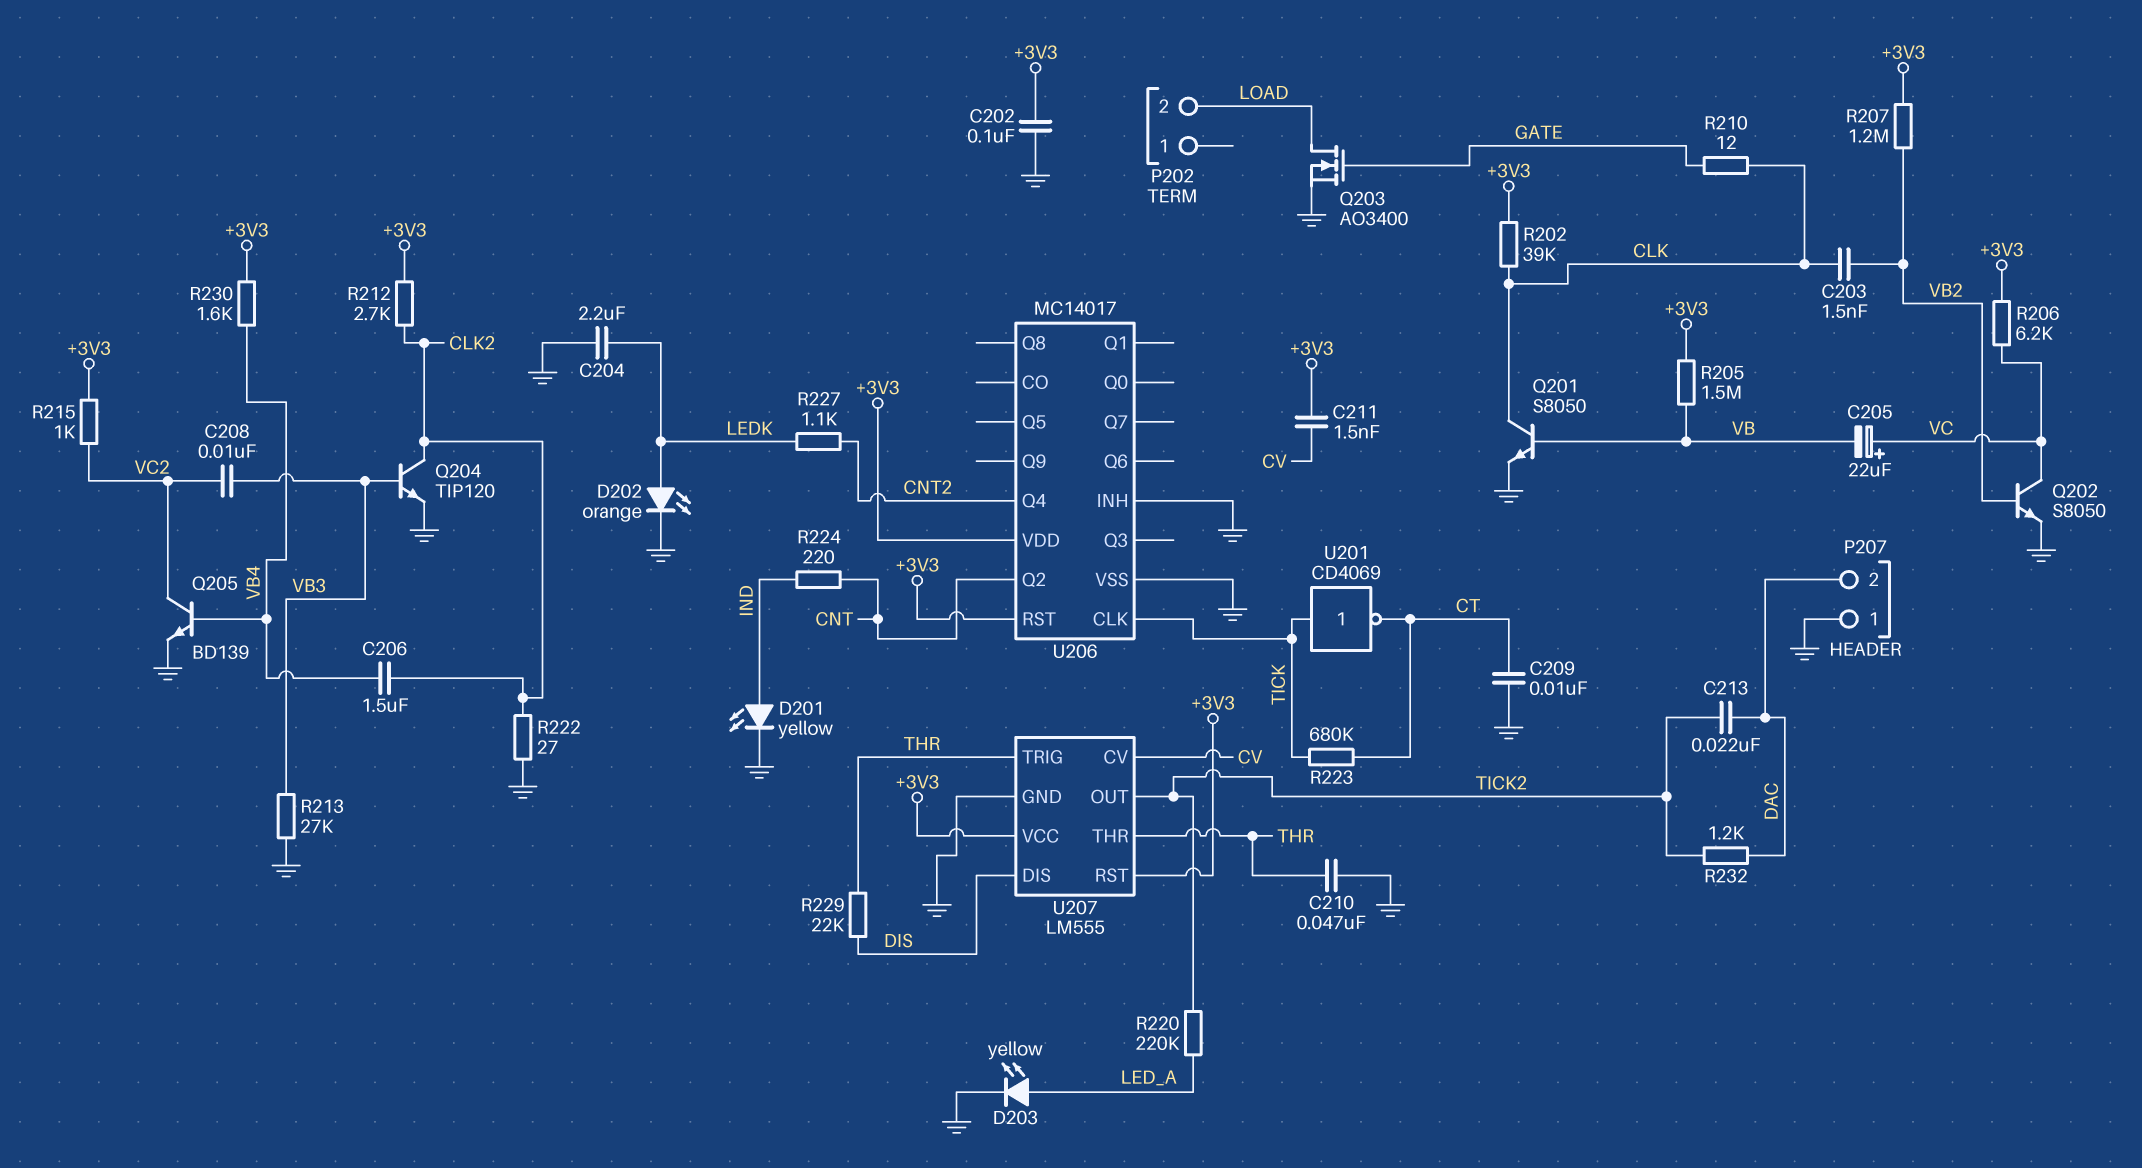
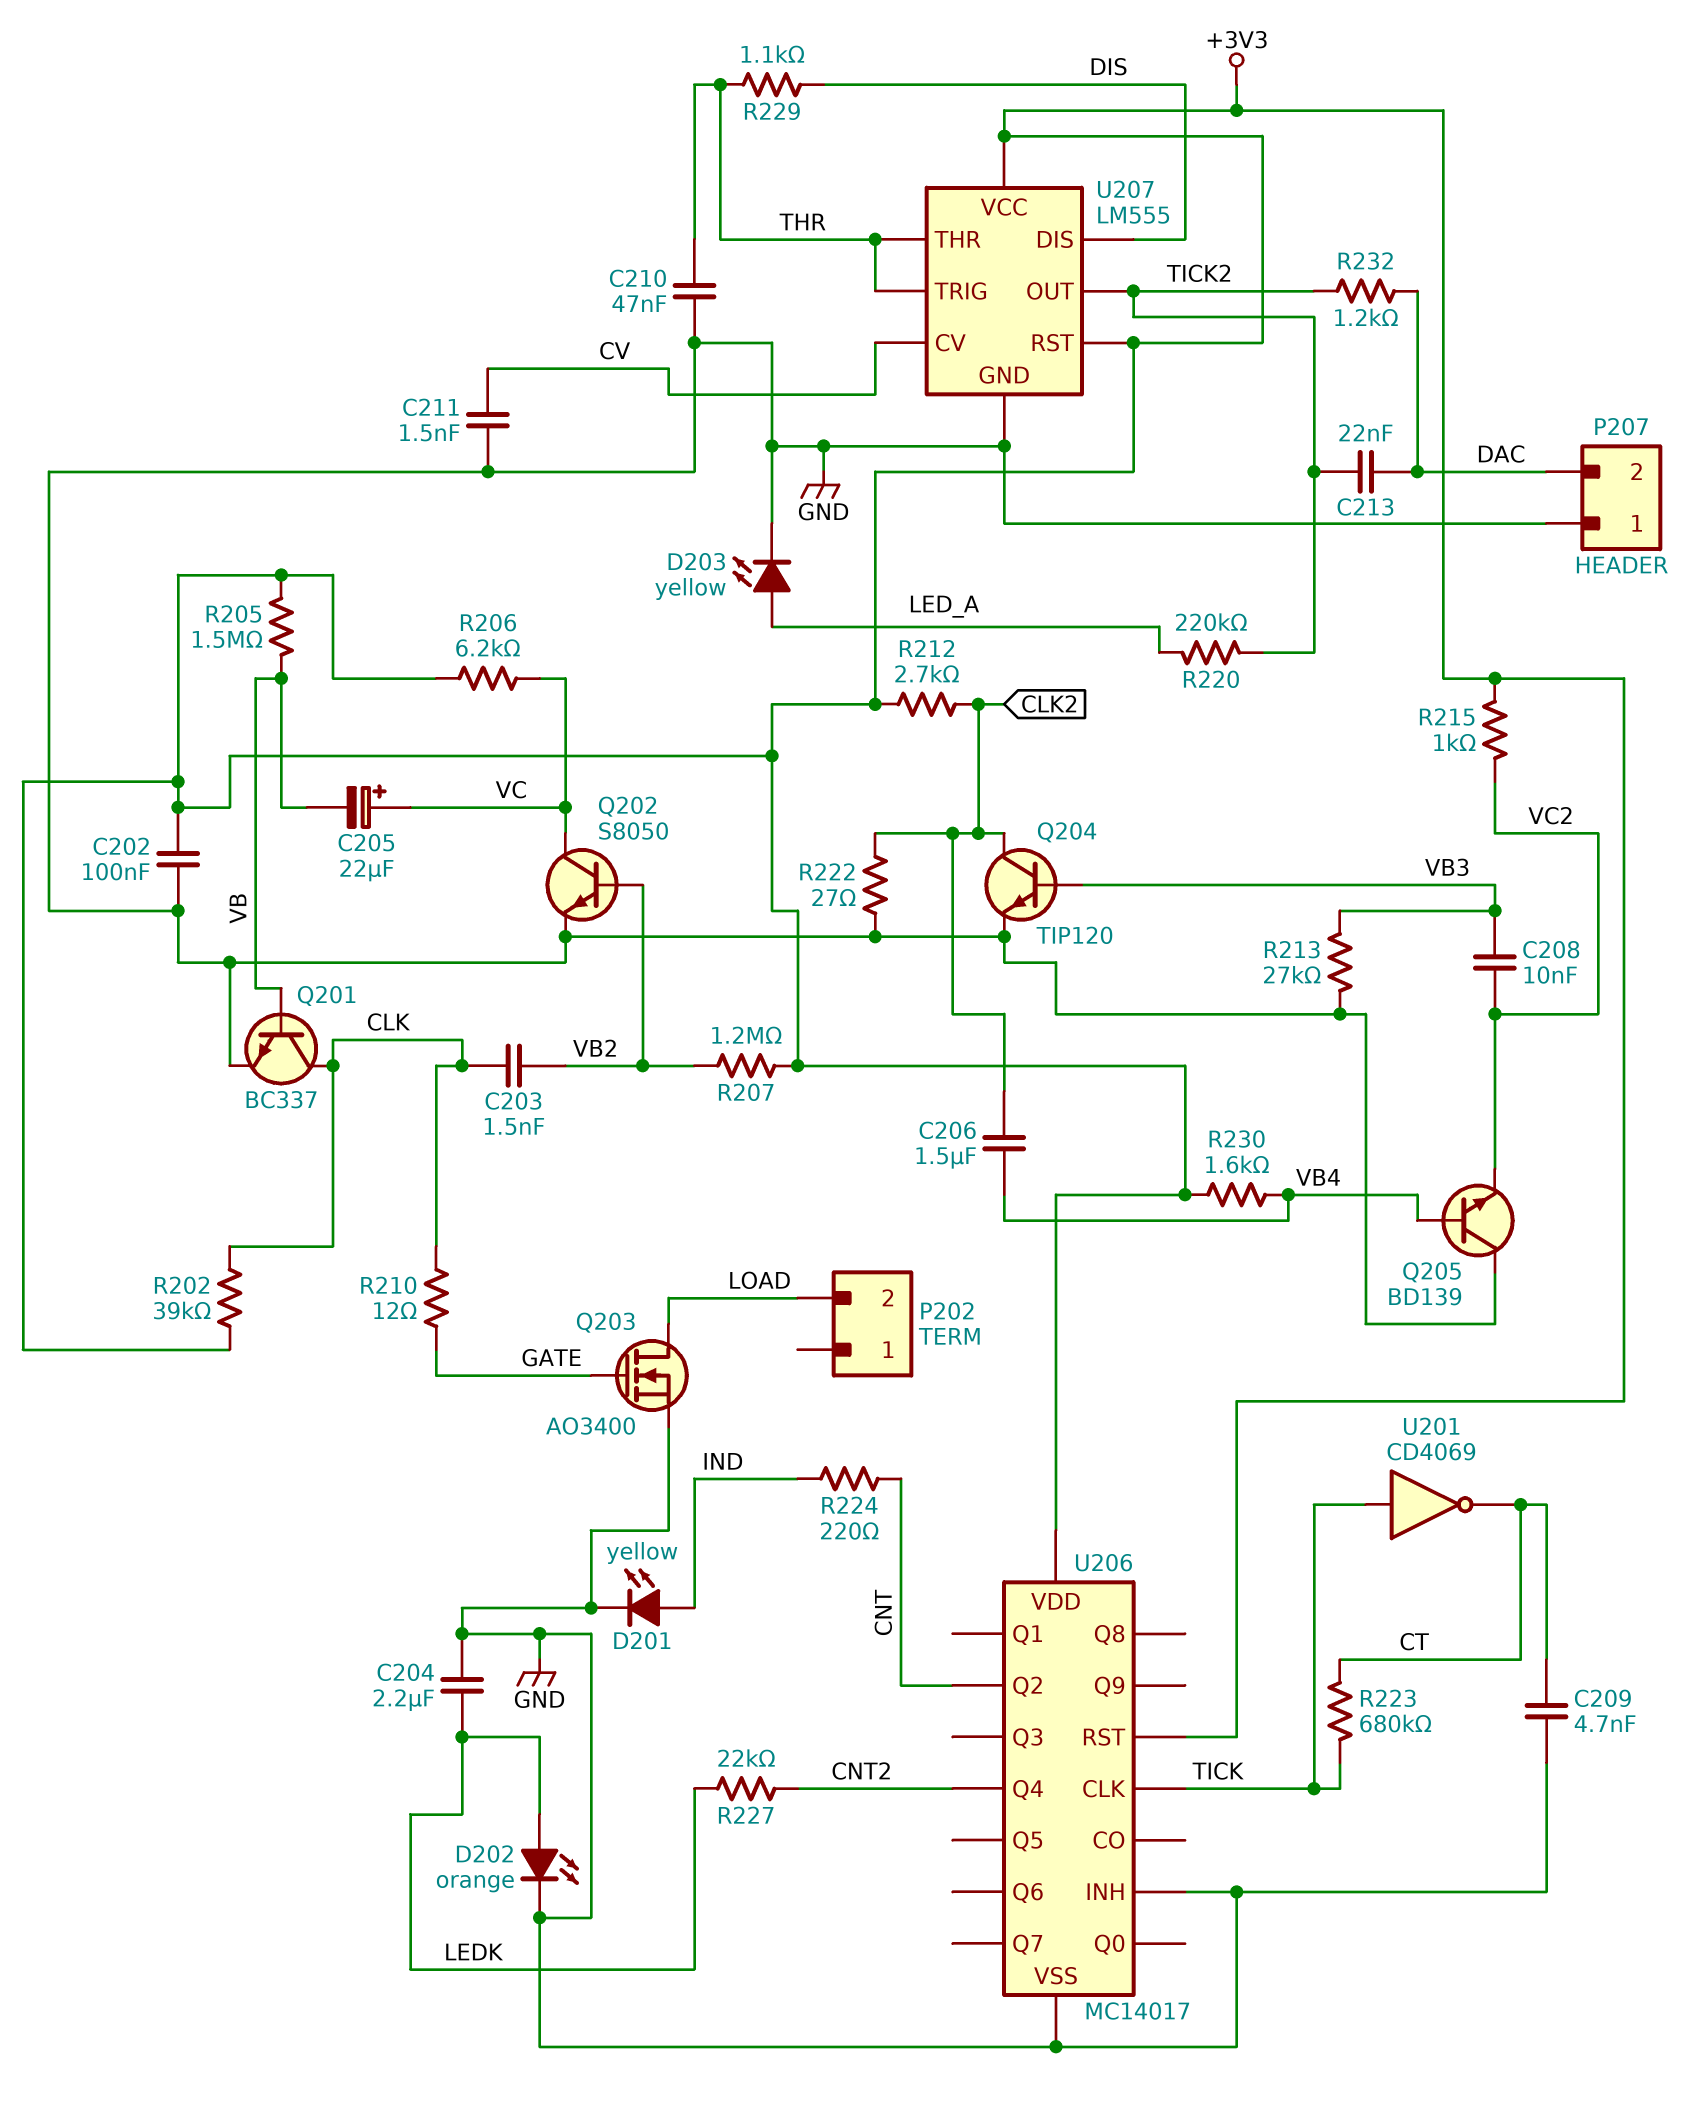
C209: 10nF (CT, GND) -> 4.7nF (CT, GND)
C211: 1.5nF (+3V3, CV) -> 1.5nF (CV, GND)
Q201: NPN S8050 (B VB, C CLK, E GND) -> NPN BC337 (B VB, C CLK, E GND)
Q205: NPN BD139 (B VB4, C VC2, E GND) -> NPN BD139 (B VB4, C GND, E VC2)
R227: 1.1k (CNT2, LEDK) -> 22k (CNT2, LEDK)
R229: 22k (DIS, THR) -> 1.1k (DIS, THR)

